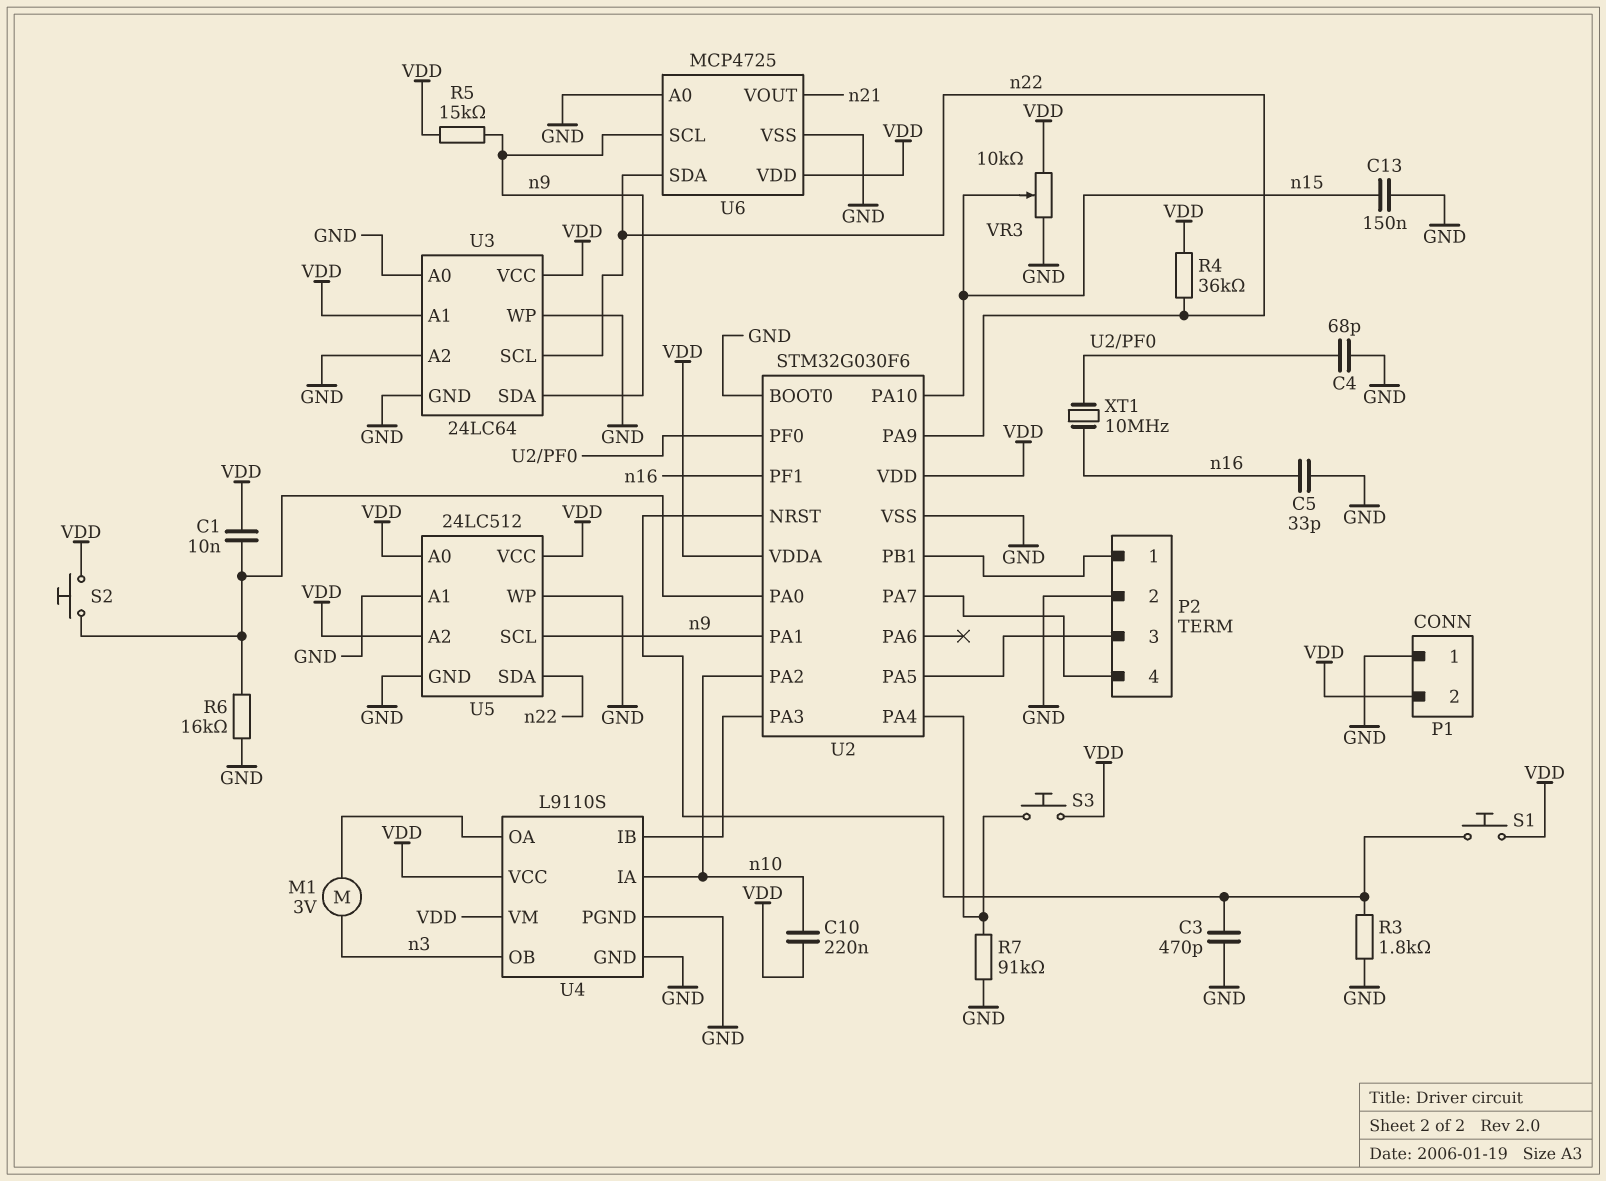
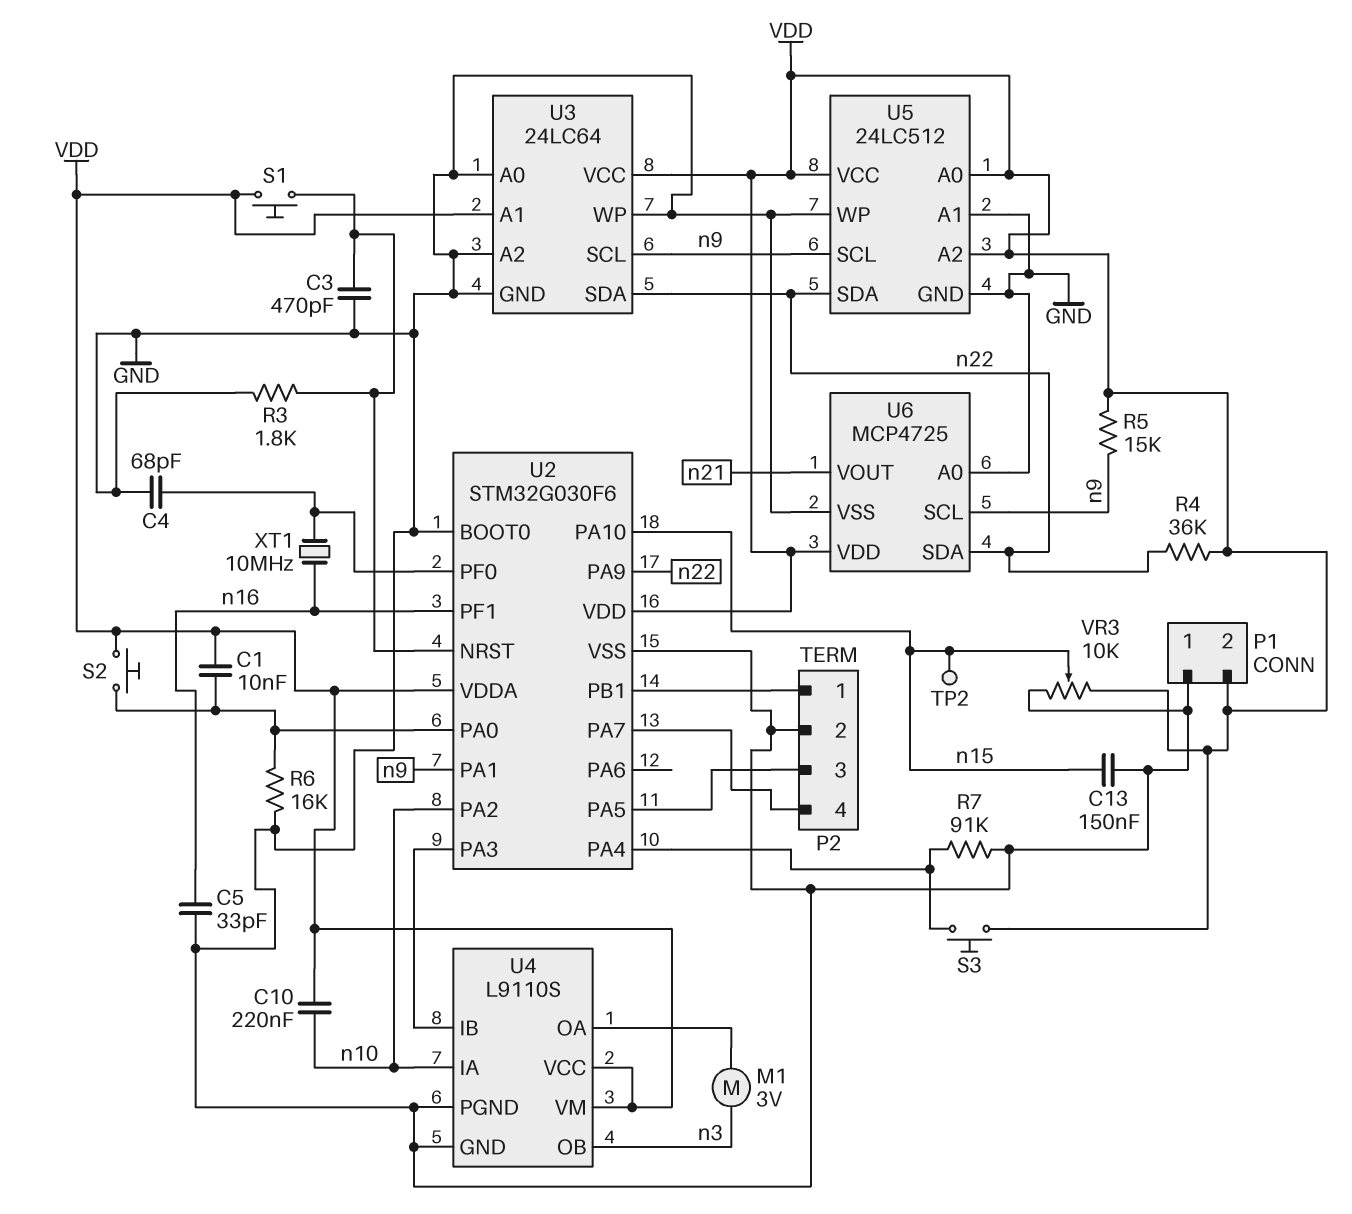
TP2: none -> test point (n15)
U3 pin SCL: n22 -> n9
U3 pin SDA: n9 -> n22

